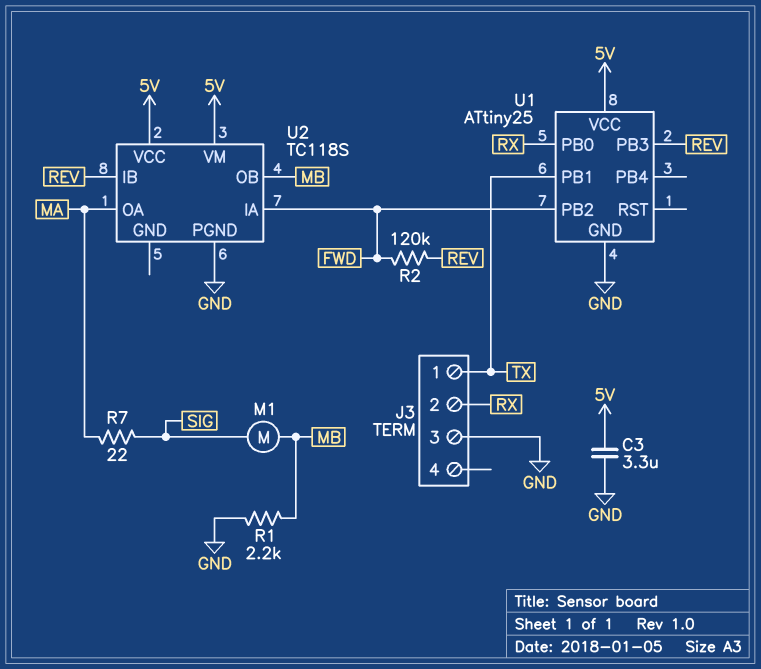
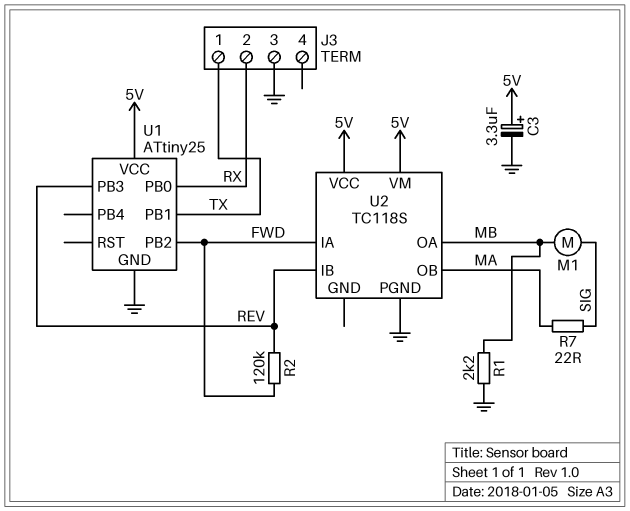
C3: 3.3uF (5V, GND) -> 3.3uF (plus 5V, minus GND)
U2 pin OA: MA -> MB
U2 pin OB: MB -> MA

